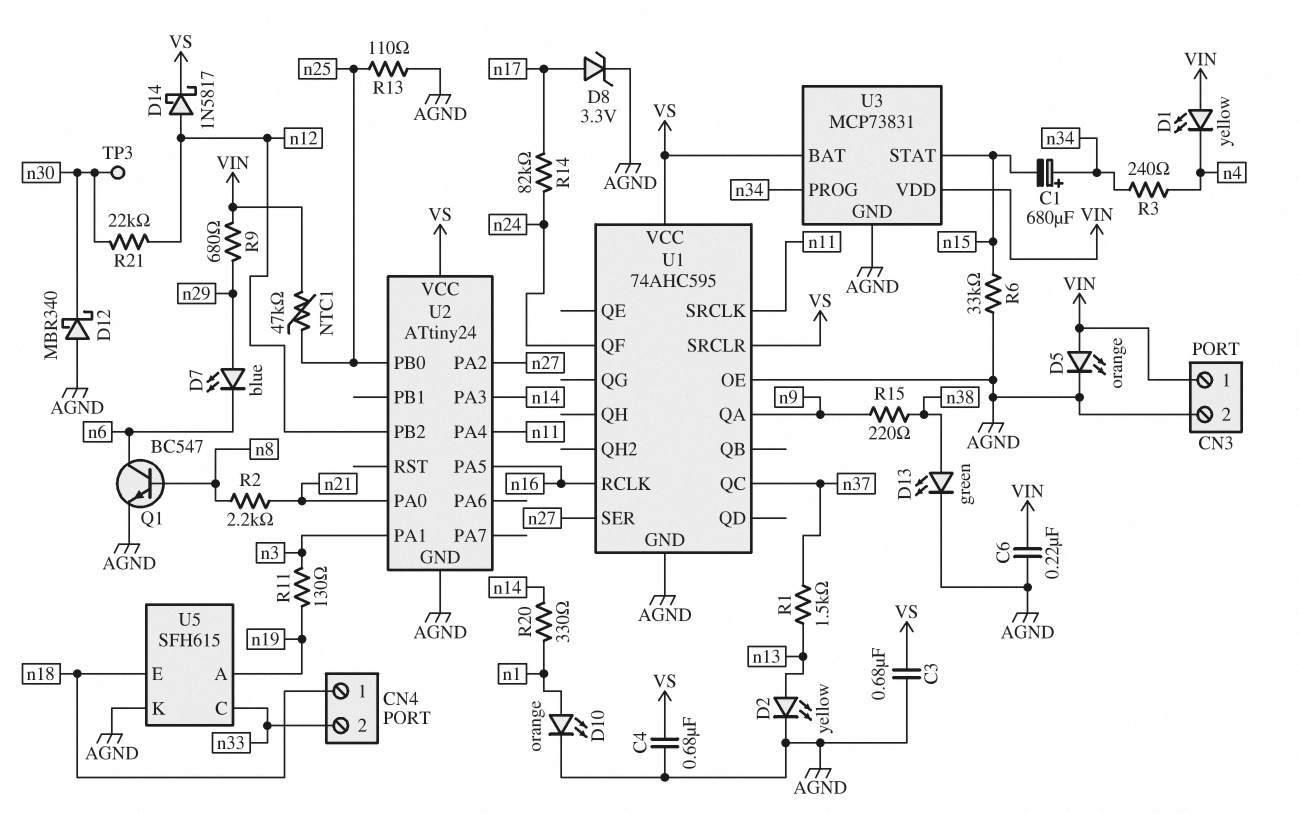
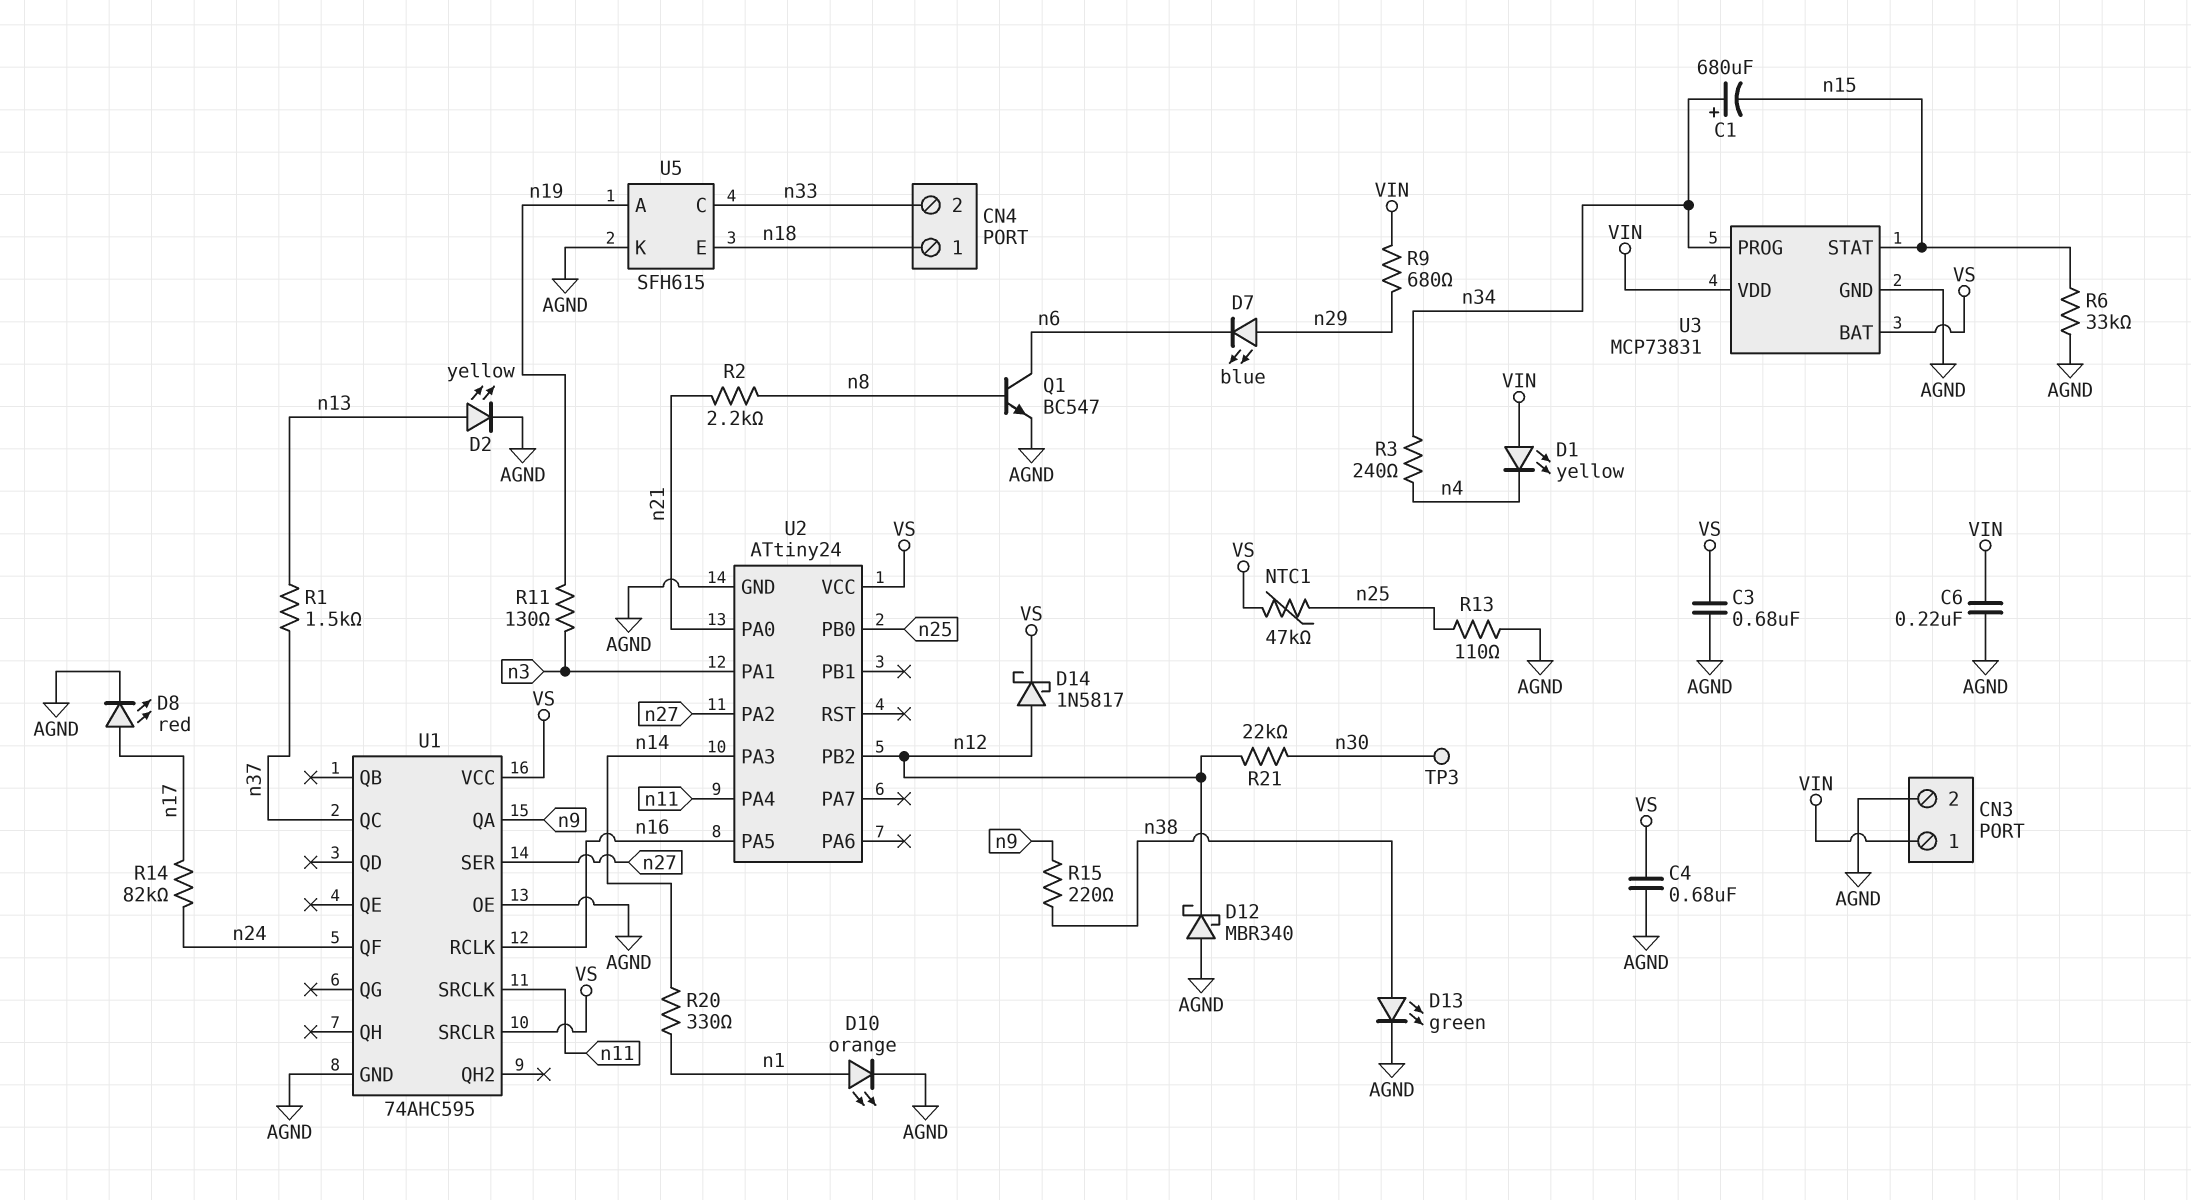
D5: LED orange (A VIN, K AGND) -> none
D8: zener 3.3V (A n17, K AGND) -> LED red (A n17, K AGND)
D12: schottky MBR340 (A AGND, K n30) -> schottky MBR340 (A AGND, K n12)
NTC1: 47k (VIN, n25) -> 47k (VS, n25)

